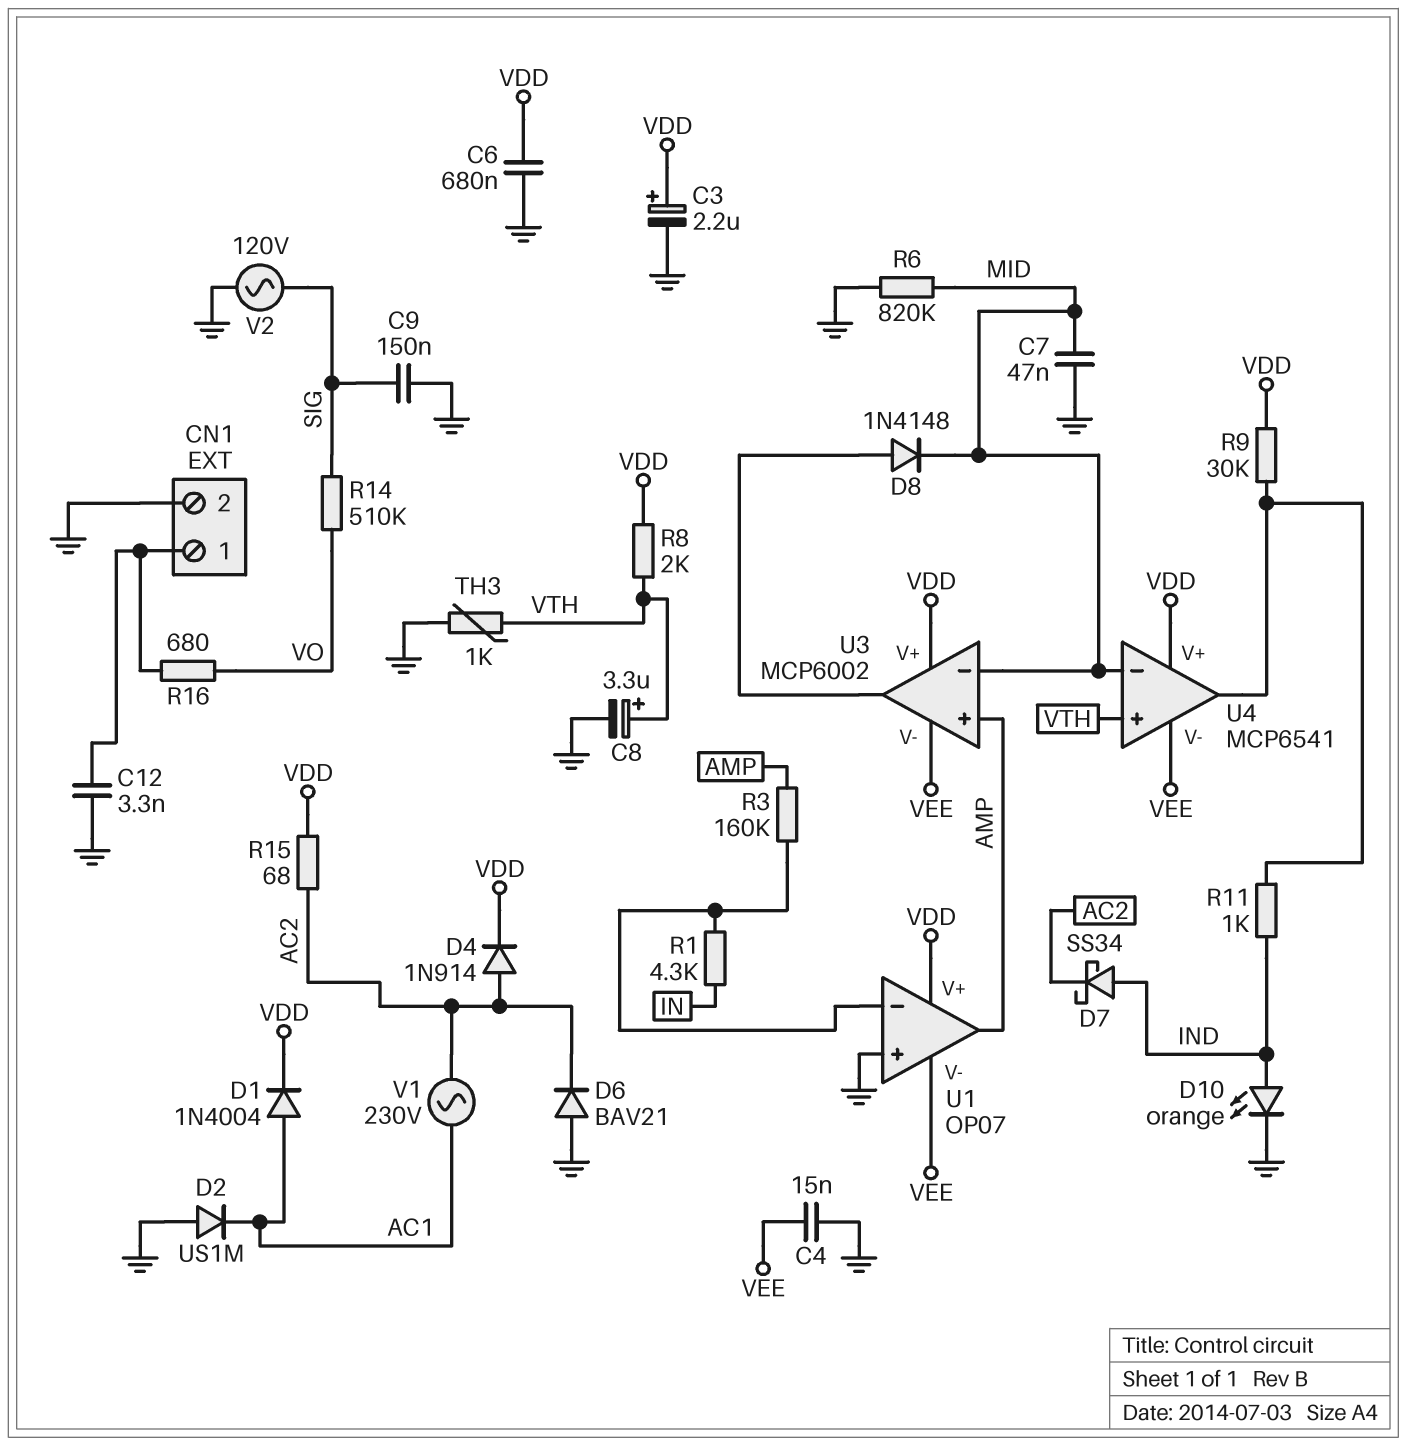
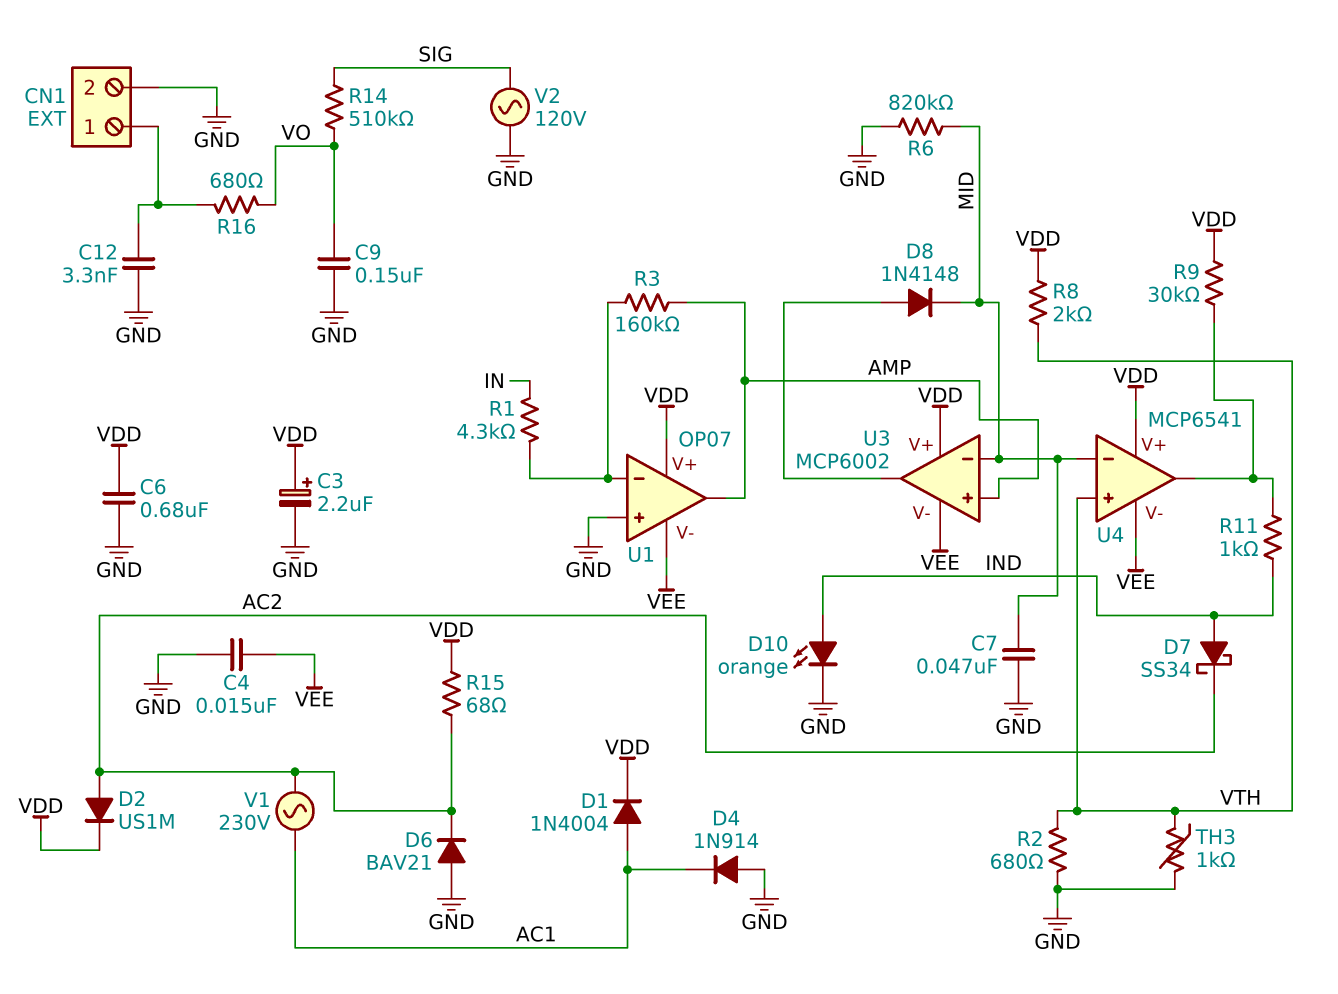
C8: 3.3uF (plus VTH, minus GND) -> none
C9: 150nF (GND, SIG) -> 150nF (GND, VO)
D2: diode US1M (A GND, K AC1) -> diode US1M (A AC2, K VDD)
D4: diode 1N914 (A AC2, K VDD) -> diode 1N914 (A GND, K AC1)
R2: none -> 680 (GND, VTH)

